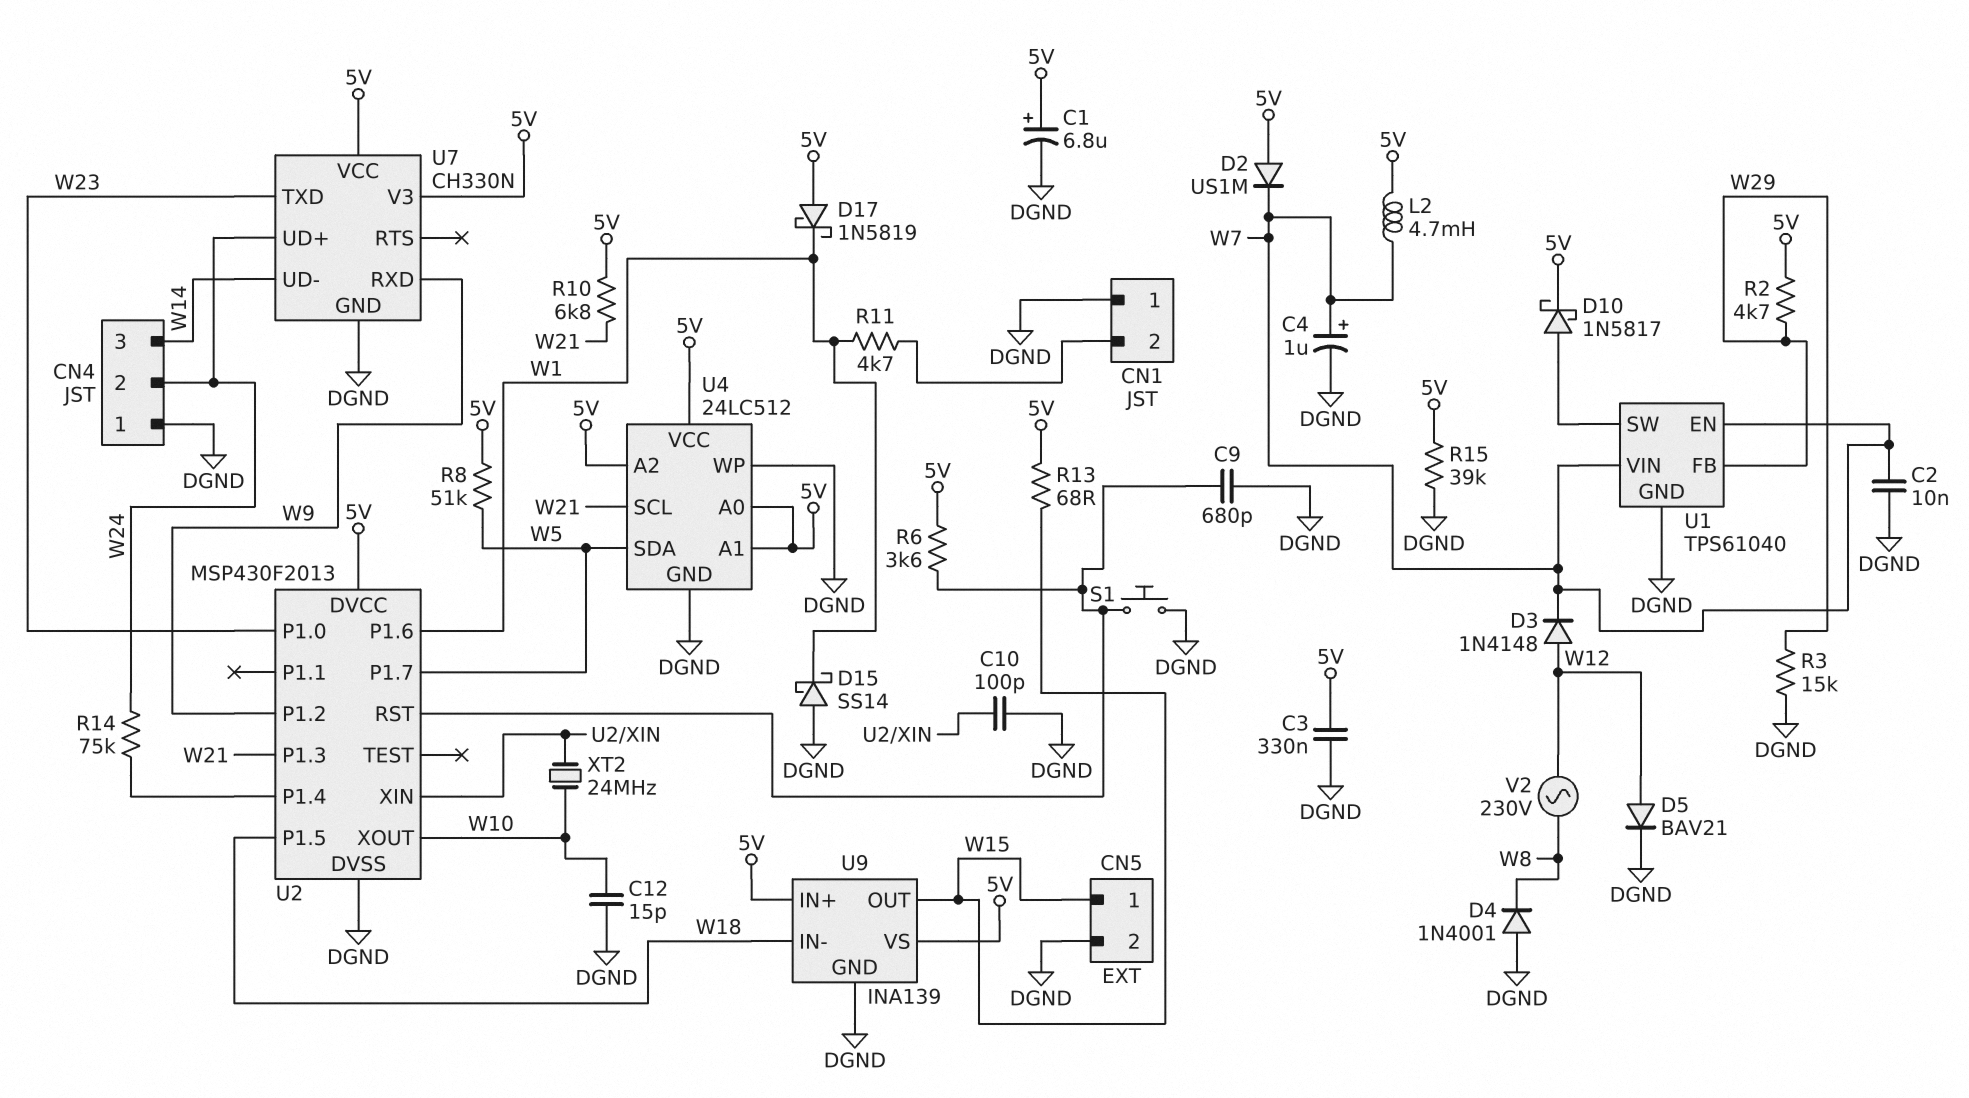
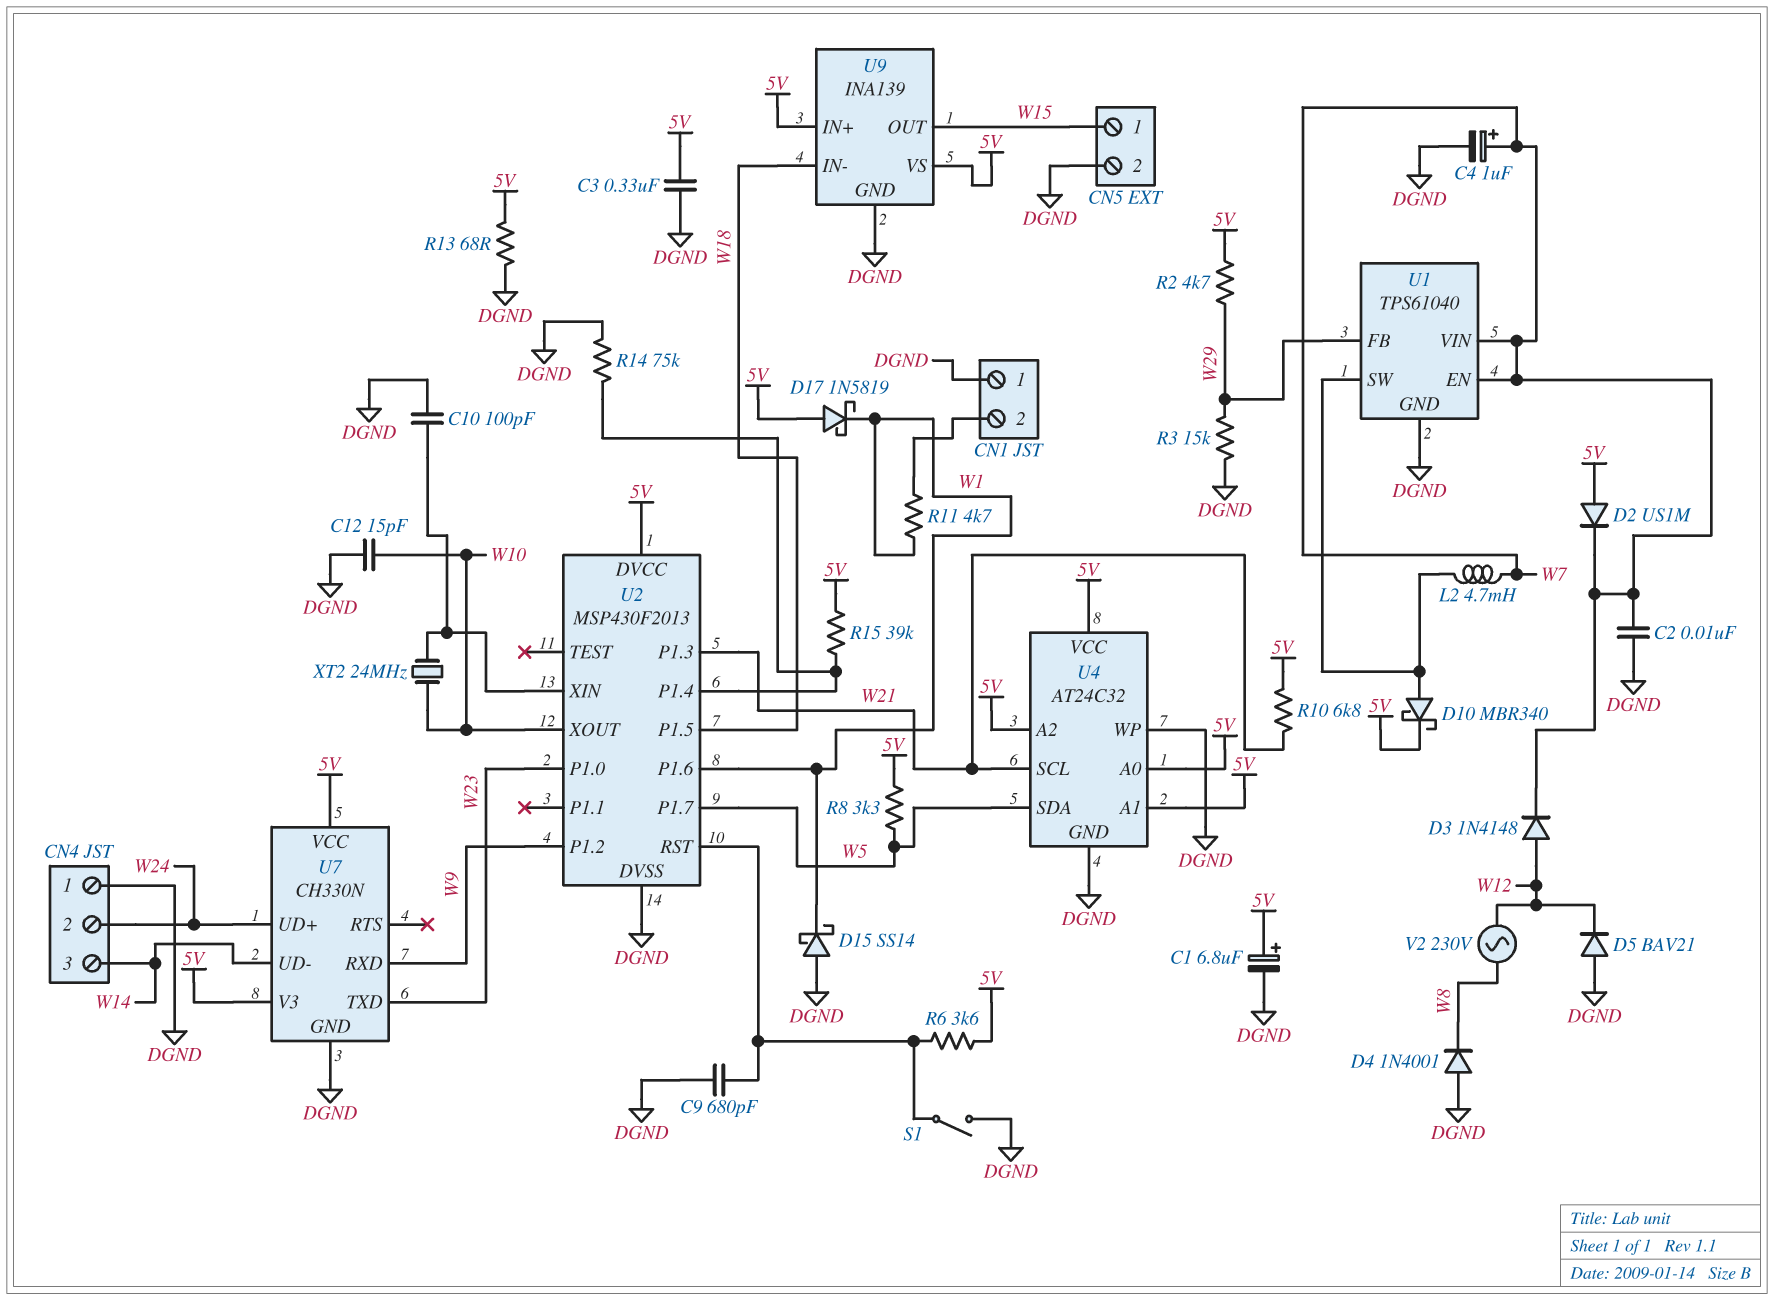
D5: diode BAV21 (A W12, K DGND) -> diode BAV21 (A DGND, K W12)
D10: schottky 1N5817 (A U1/SW, K 5V) -> schottky MBR340 (A U1/SW, K 5V)
L2: 4.7mH (5V, W7) -> 4.7mH (U1/SW, W7)
R8: 51k (5V, W5) -> 3.3k (5V, W5)
R13: 68 (5V, W15) -> 68 (5V, DGND)
R14: 75k (U2/P1.4, W24) -> 75k (DGND, U2/P1.4)
R15: 39k (5V, DGND) -> 39k (5V, U2/P1.4)
S1: button (DGND, U2/RST) -> switch (DGND, U2/RST)
U4: 24LC512 -> AT24C32

